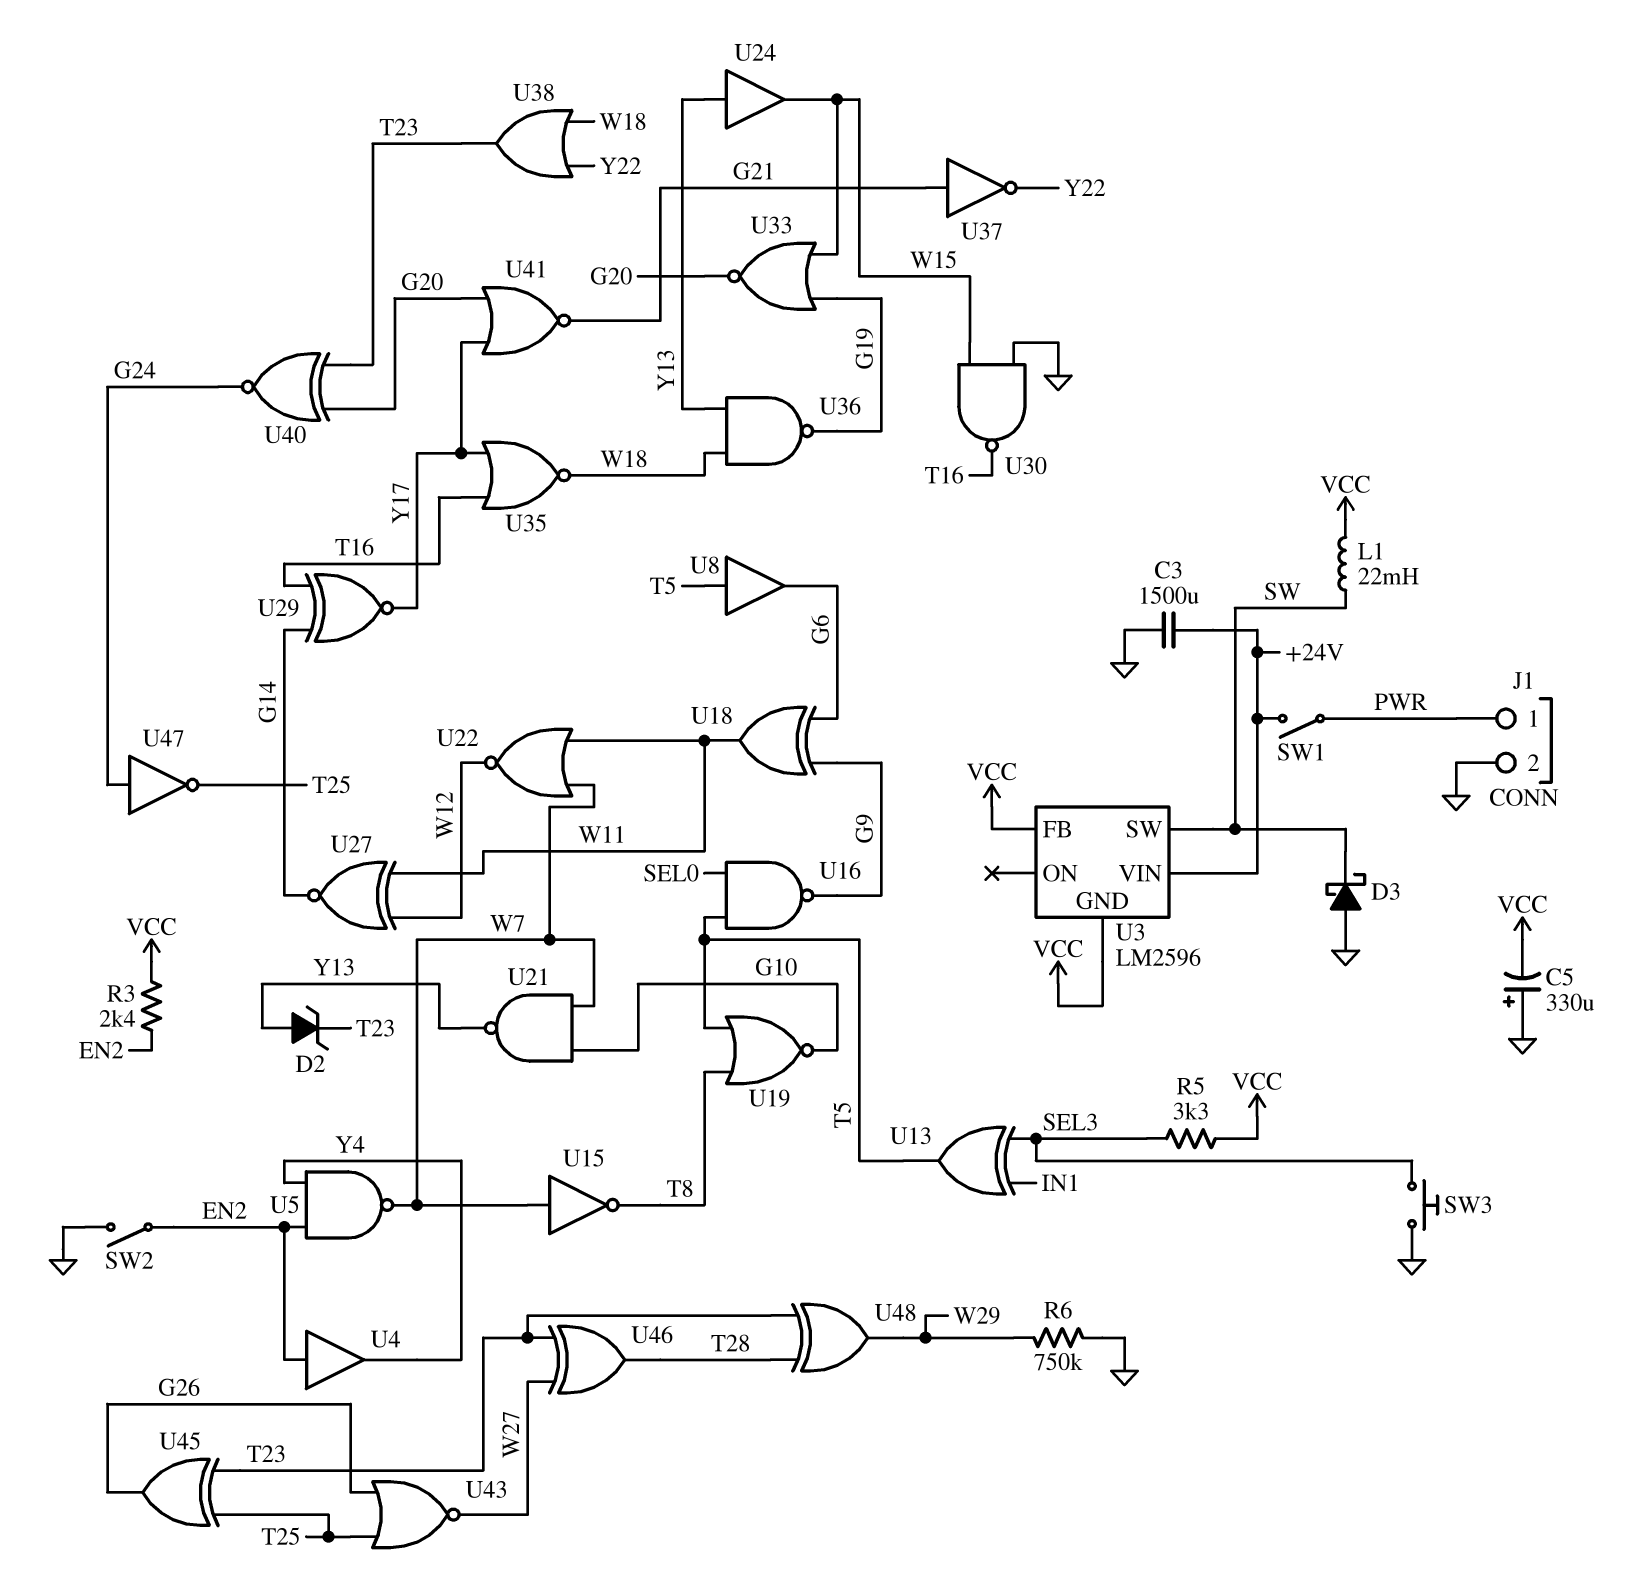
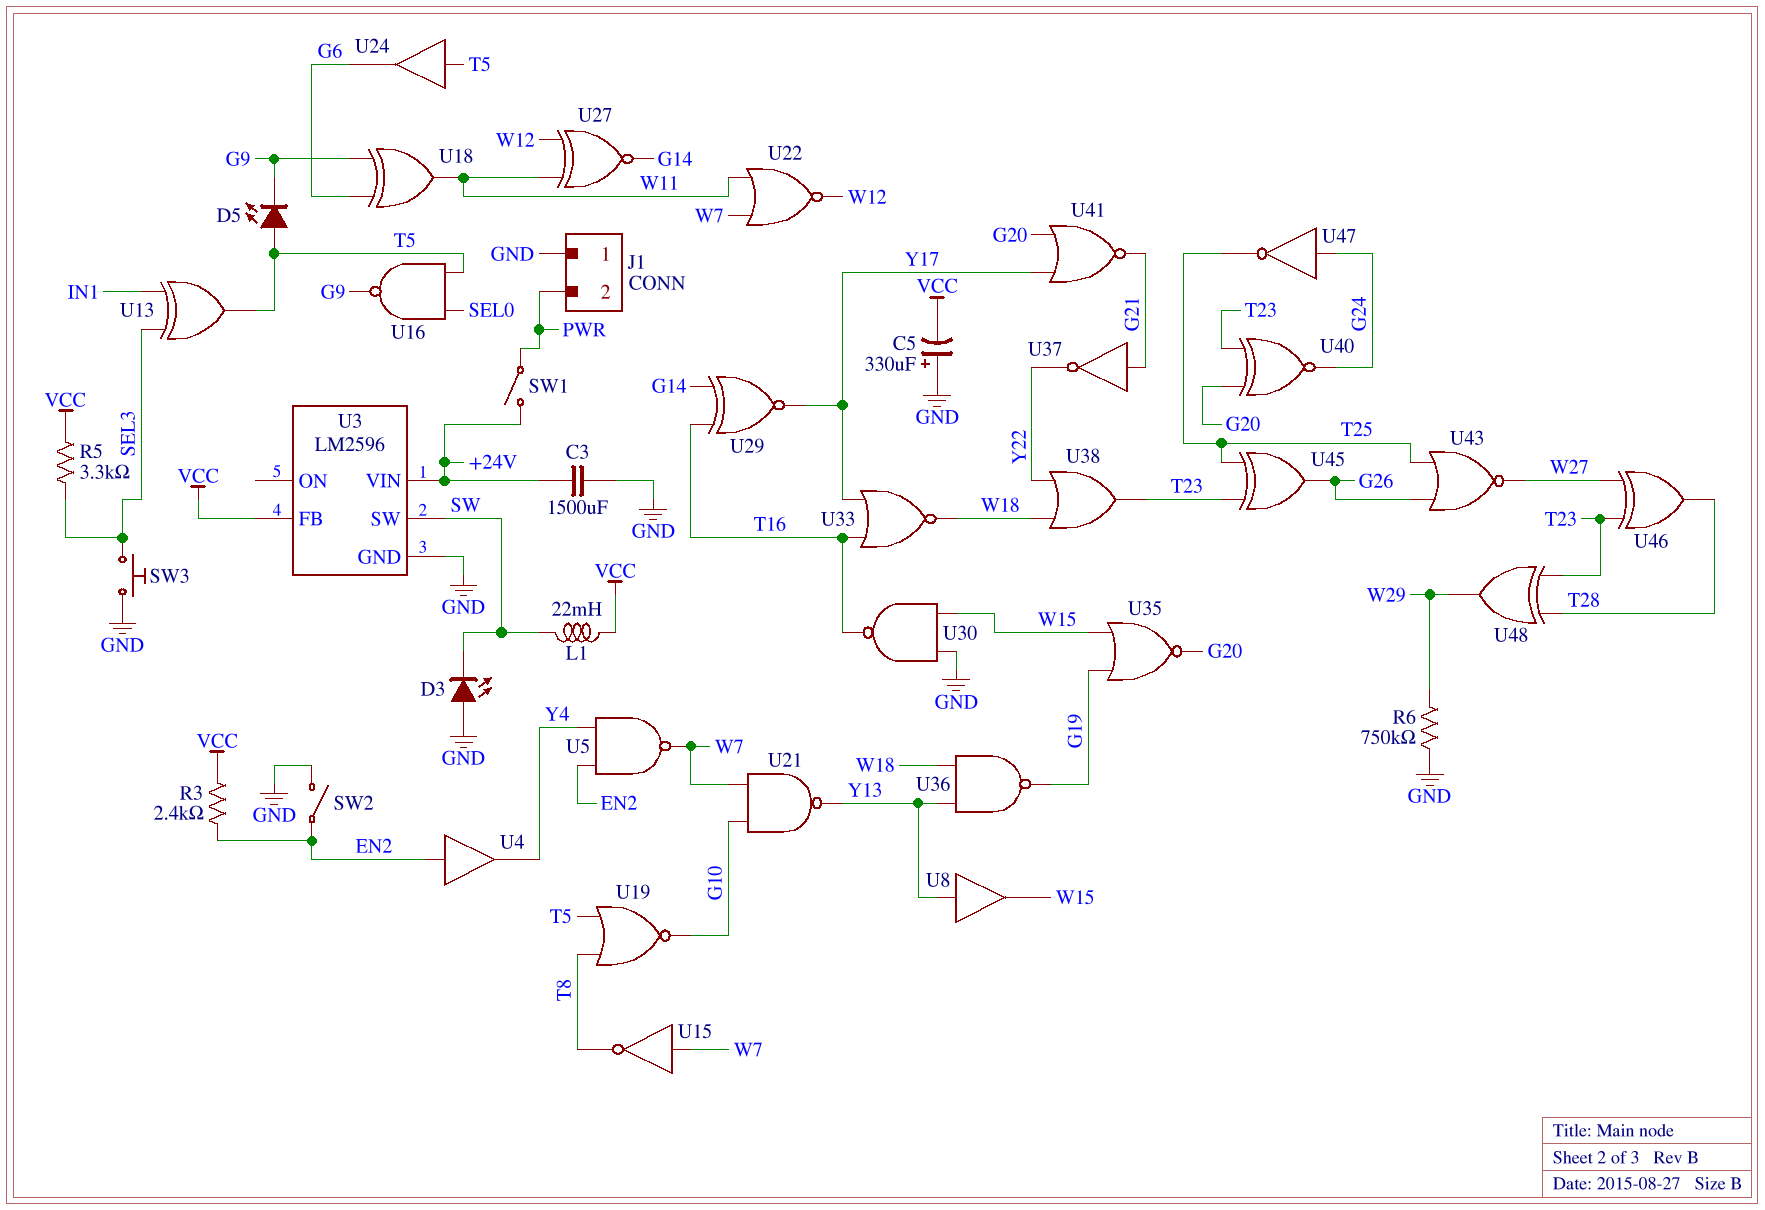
D2: zener (A Y13, K T23) -> none
D3: schottky (A GND, K SW) -> LED (A GND, K SW)
D5: none -> LED (A T5, K G9)
J1 pin 1: PWR -> GND
J1 pin 2: GND -> PWR
U3 pin GND: VCC -> GND
U8: buffer (in T5, out G6) -> buffer (in Y13, out W15)
U24: buffer (in Y13, out W15) -> buffer (in T5, out G6)
U33: NOR (in G19, in W15, out G20) -> NOR (in T16, in Y17, out W18)
U35: NOR (in T16, in Y17, out W18) -> NOR (in G19, in W15, out G20)

